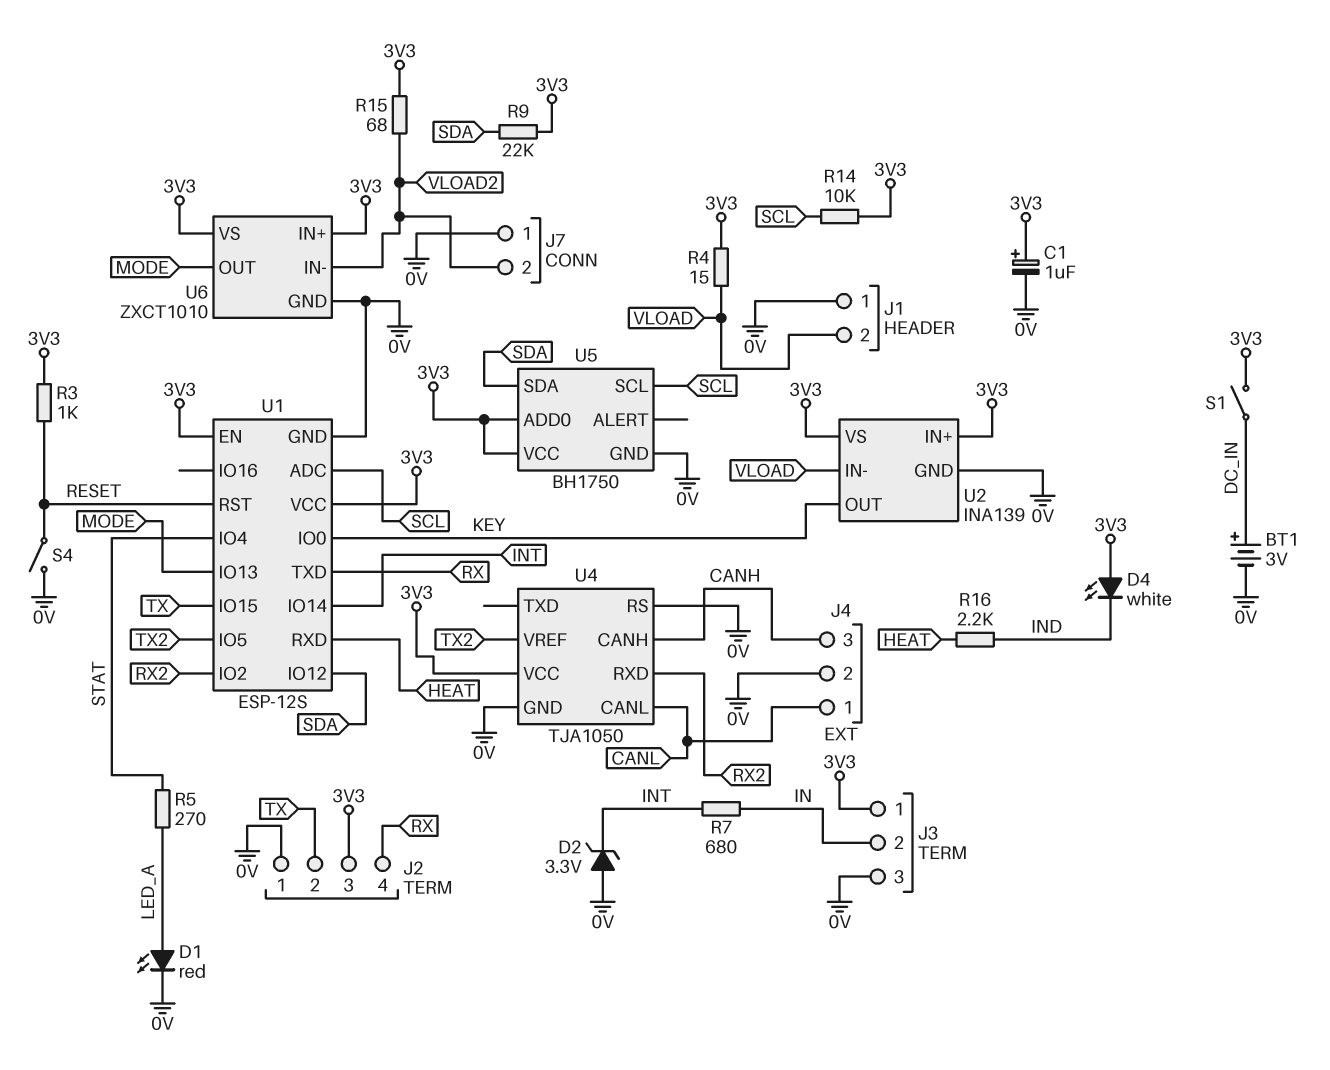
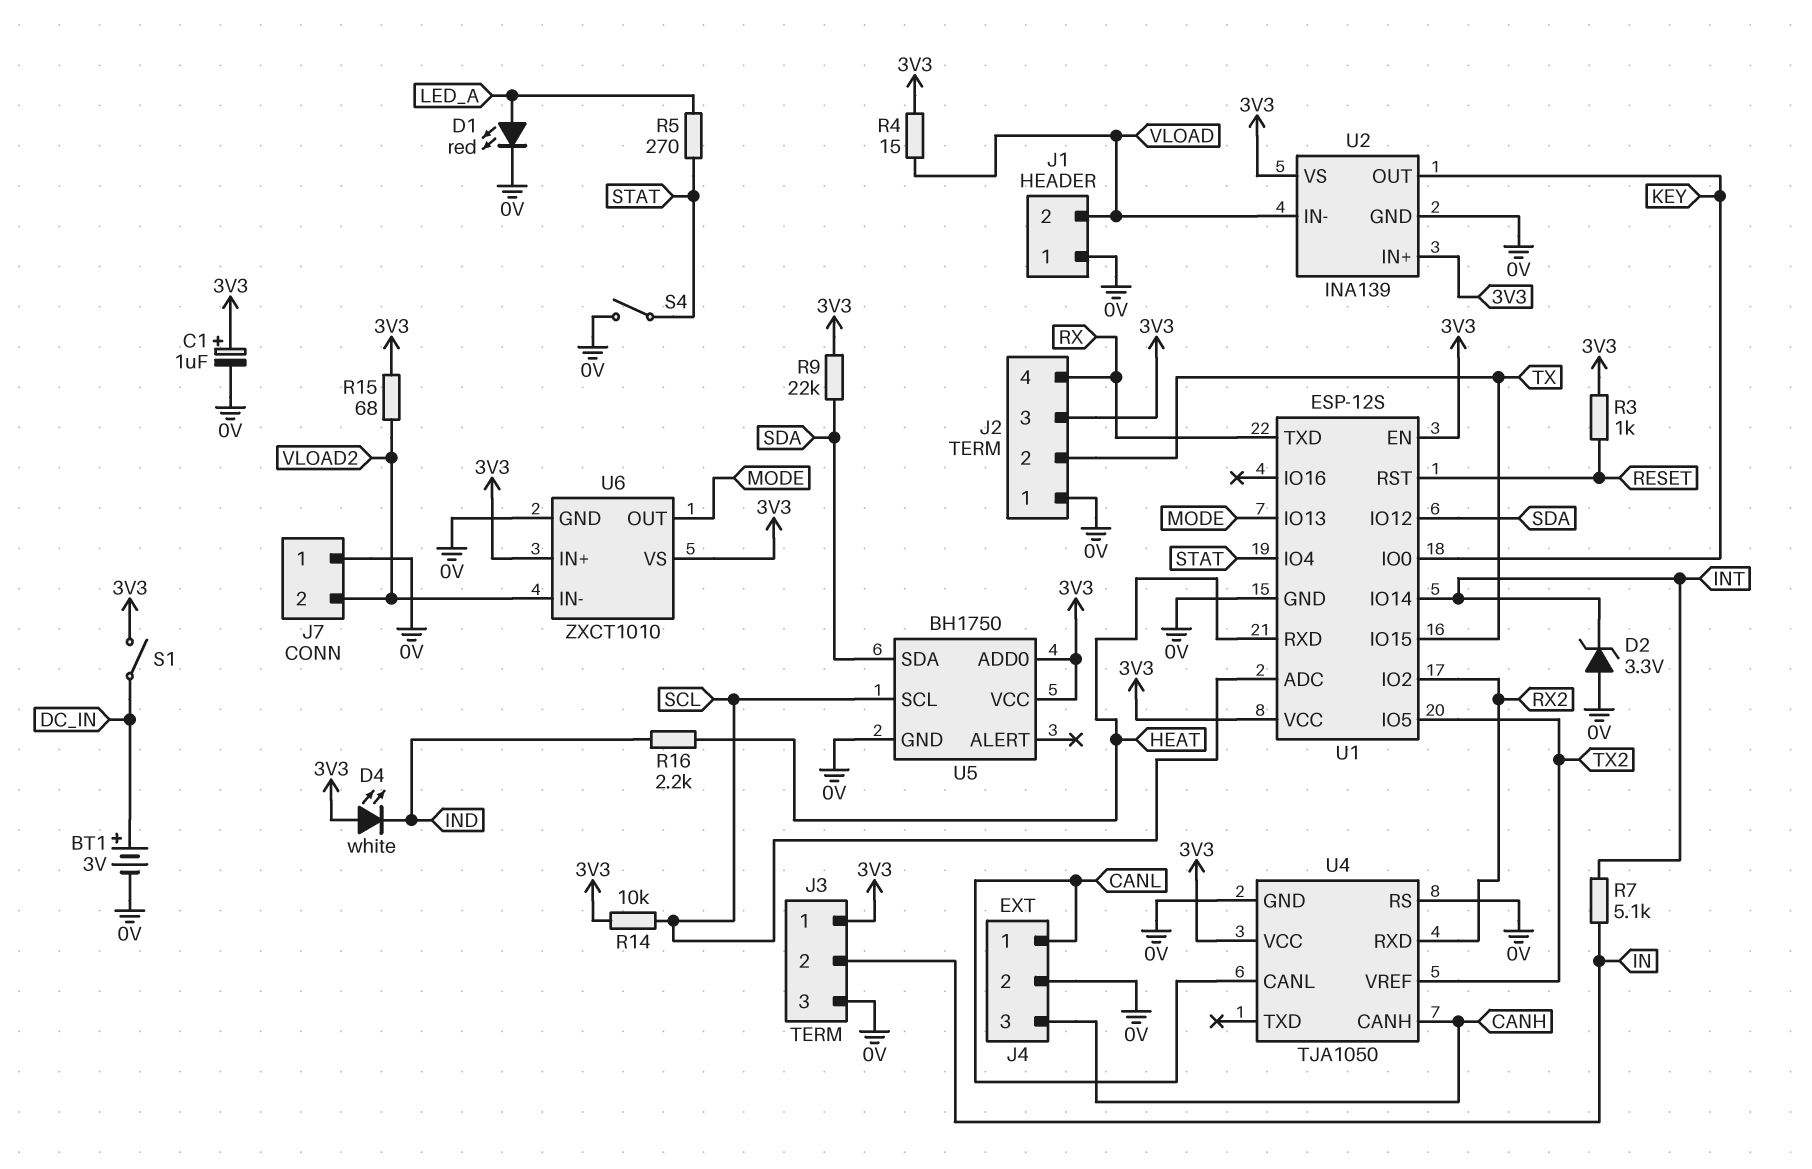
R7: 680 (IN, INT) -> 5.1k (IN, INT)
S4: switch (0V, RESET) -> switch (0V, STAT)

